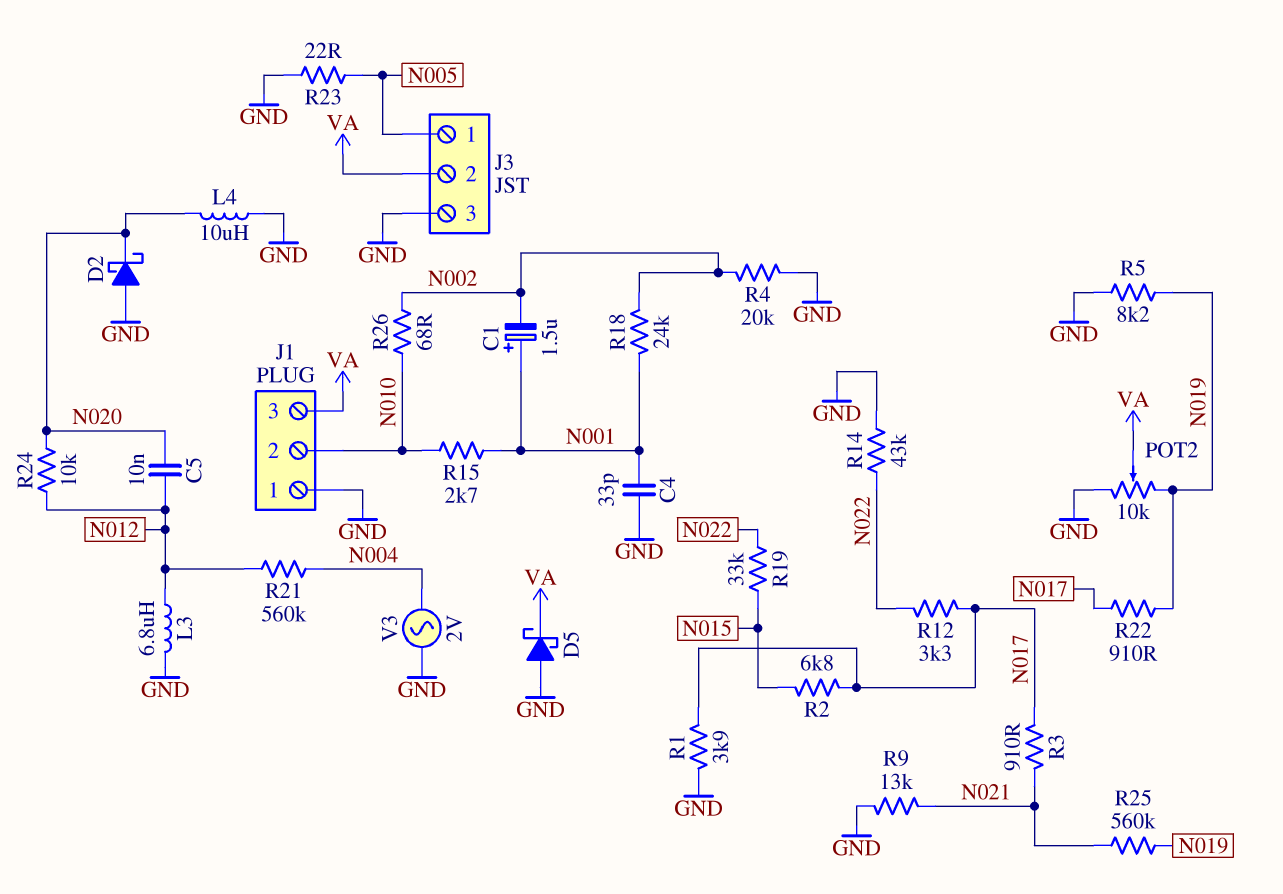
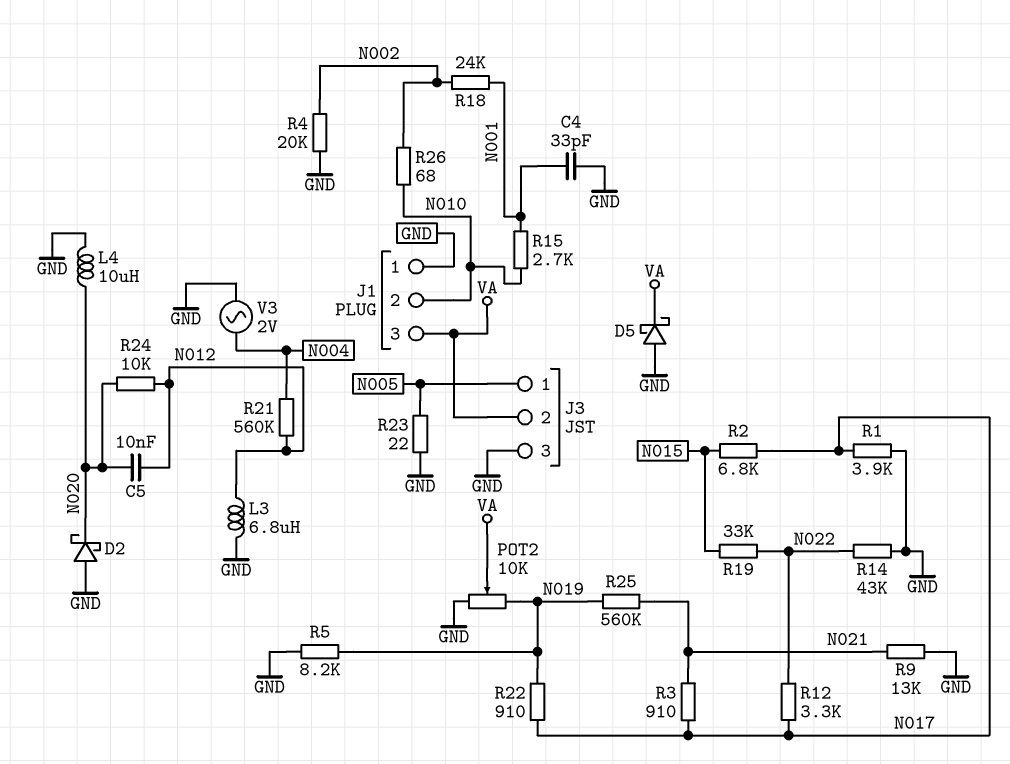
C1: 1.5uF (plus N001, minus N002) -> none

